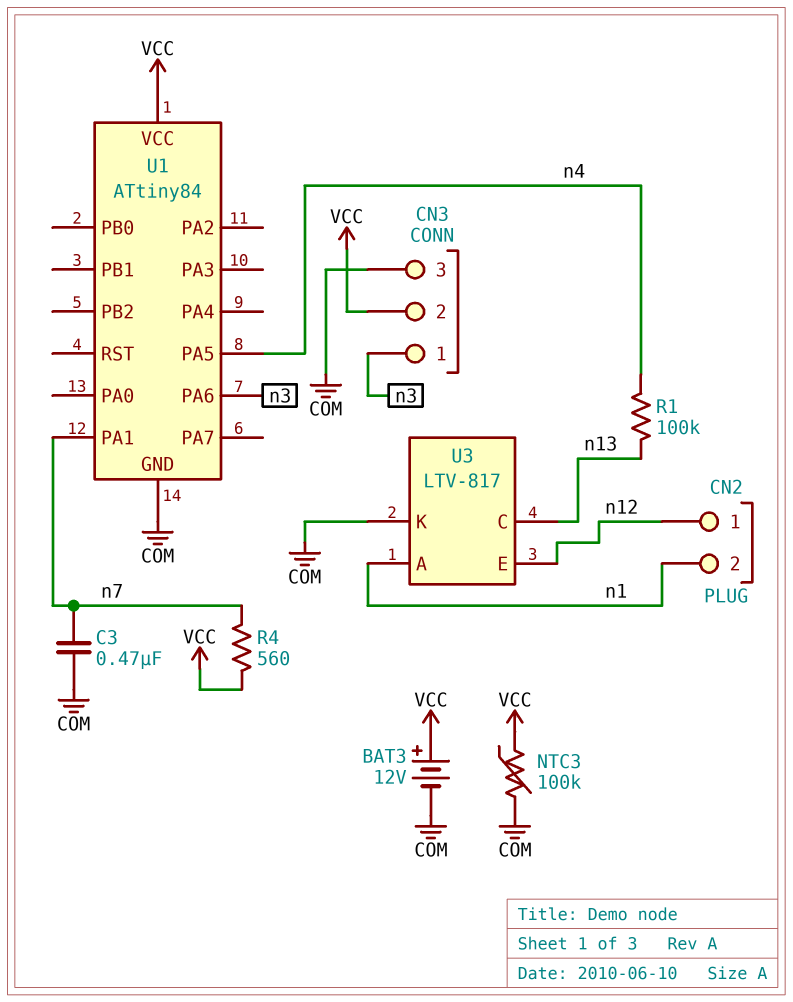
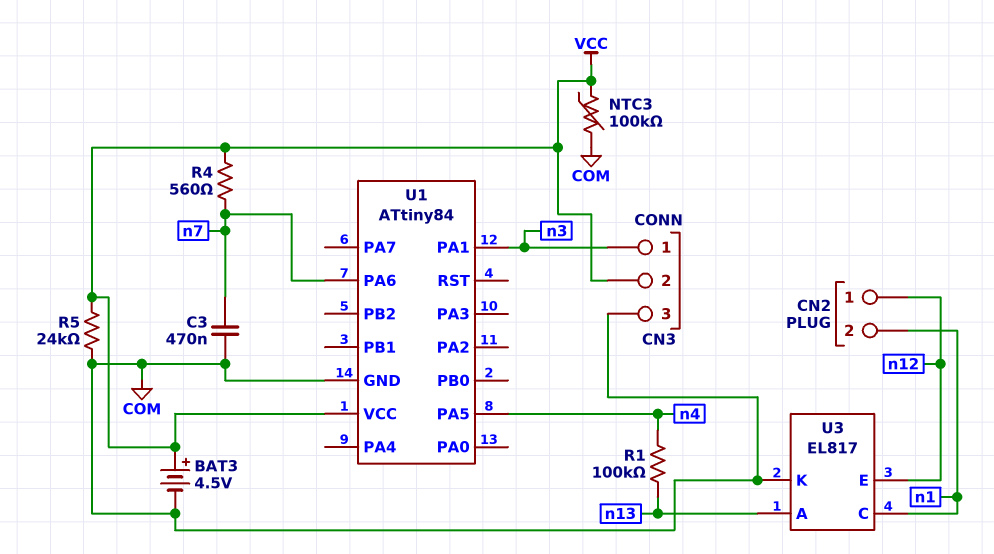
BAT3: 12V (plus VCC, minus COM) -> 4.5V (plus VCC, minus COM)
R5: none -> 24k (COM, VCC)
U1 pin PA1: n7 -> n3
U1 pin PA6: n3 -> n7
U3: LTV-817 -> EL817
U3 pin A: n1 -> n13
U3 pin C: n13 -> n1

